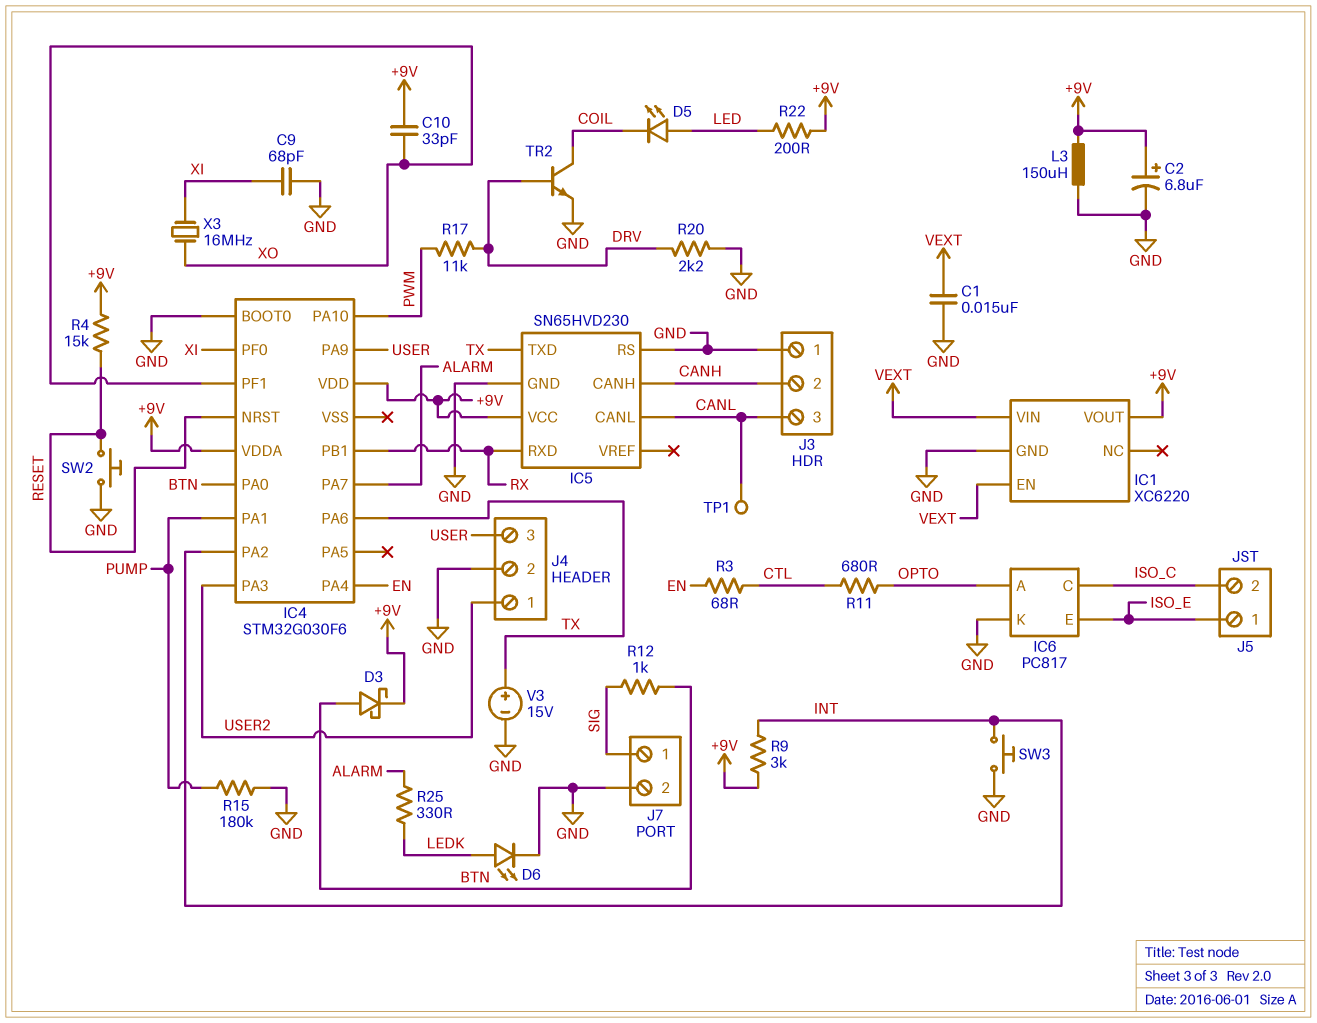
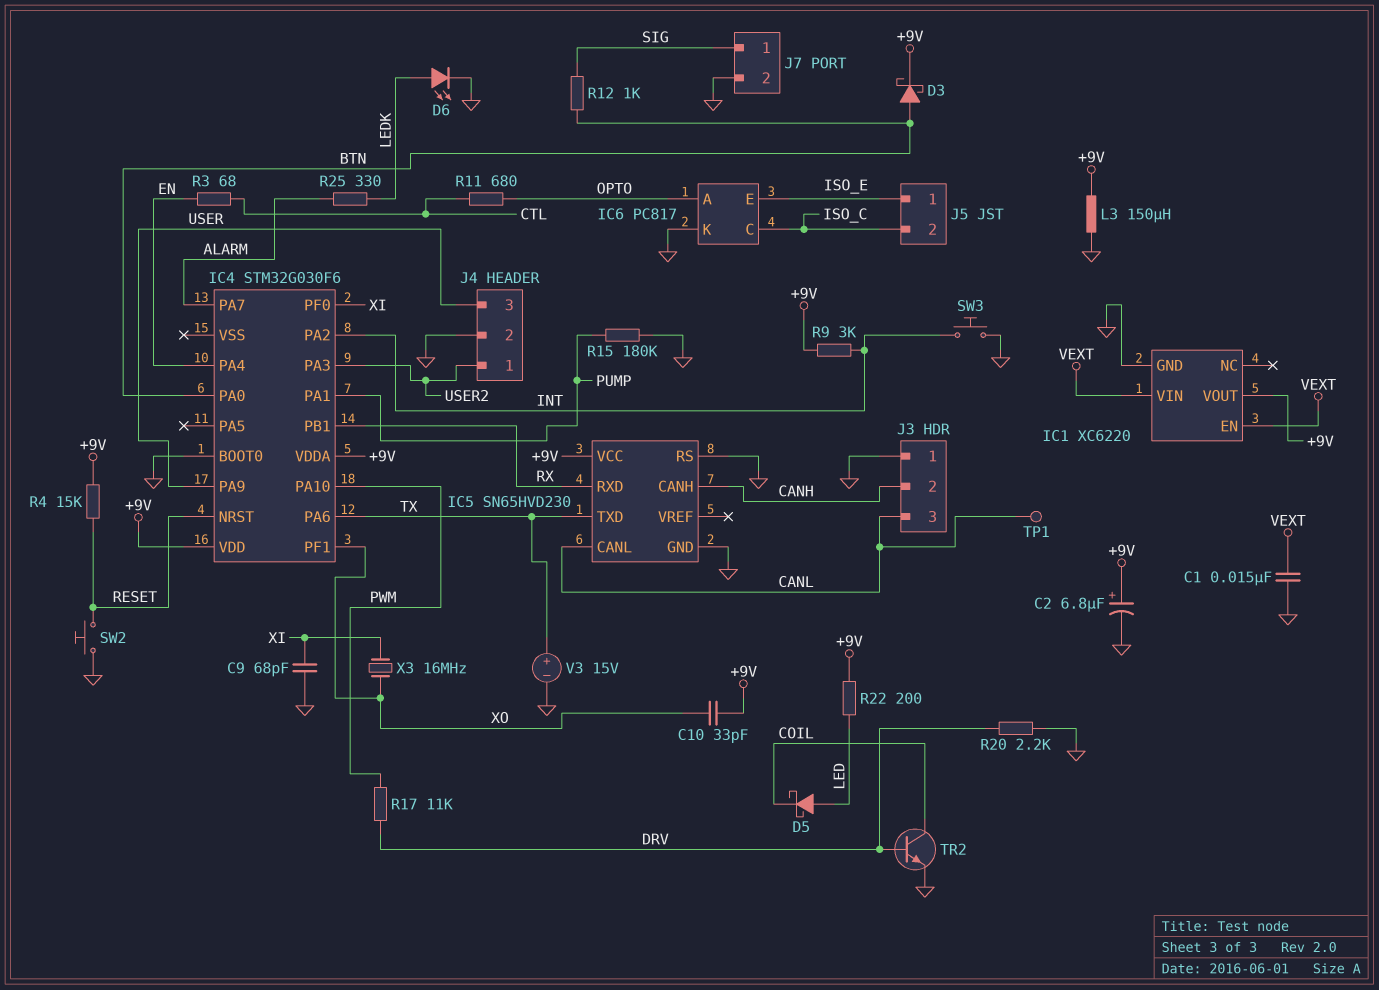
D5: LED (A LED, K COIL) -> schottky (A LED, K COIL)

